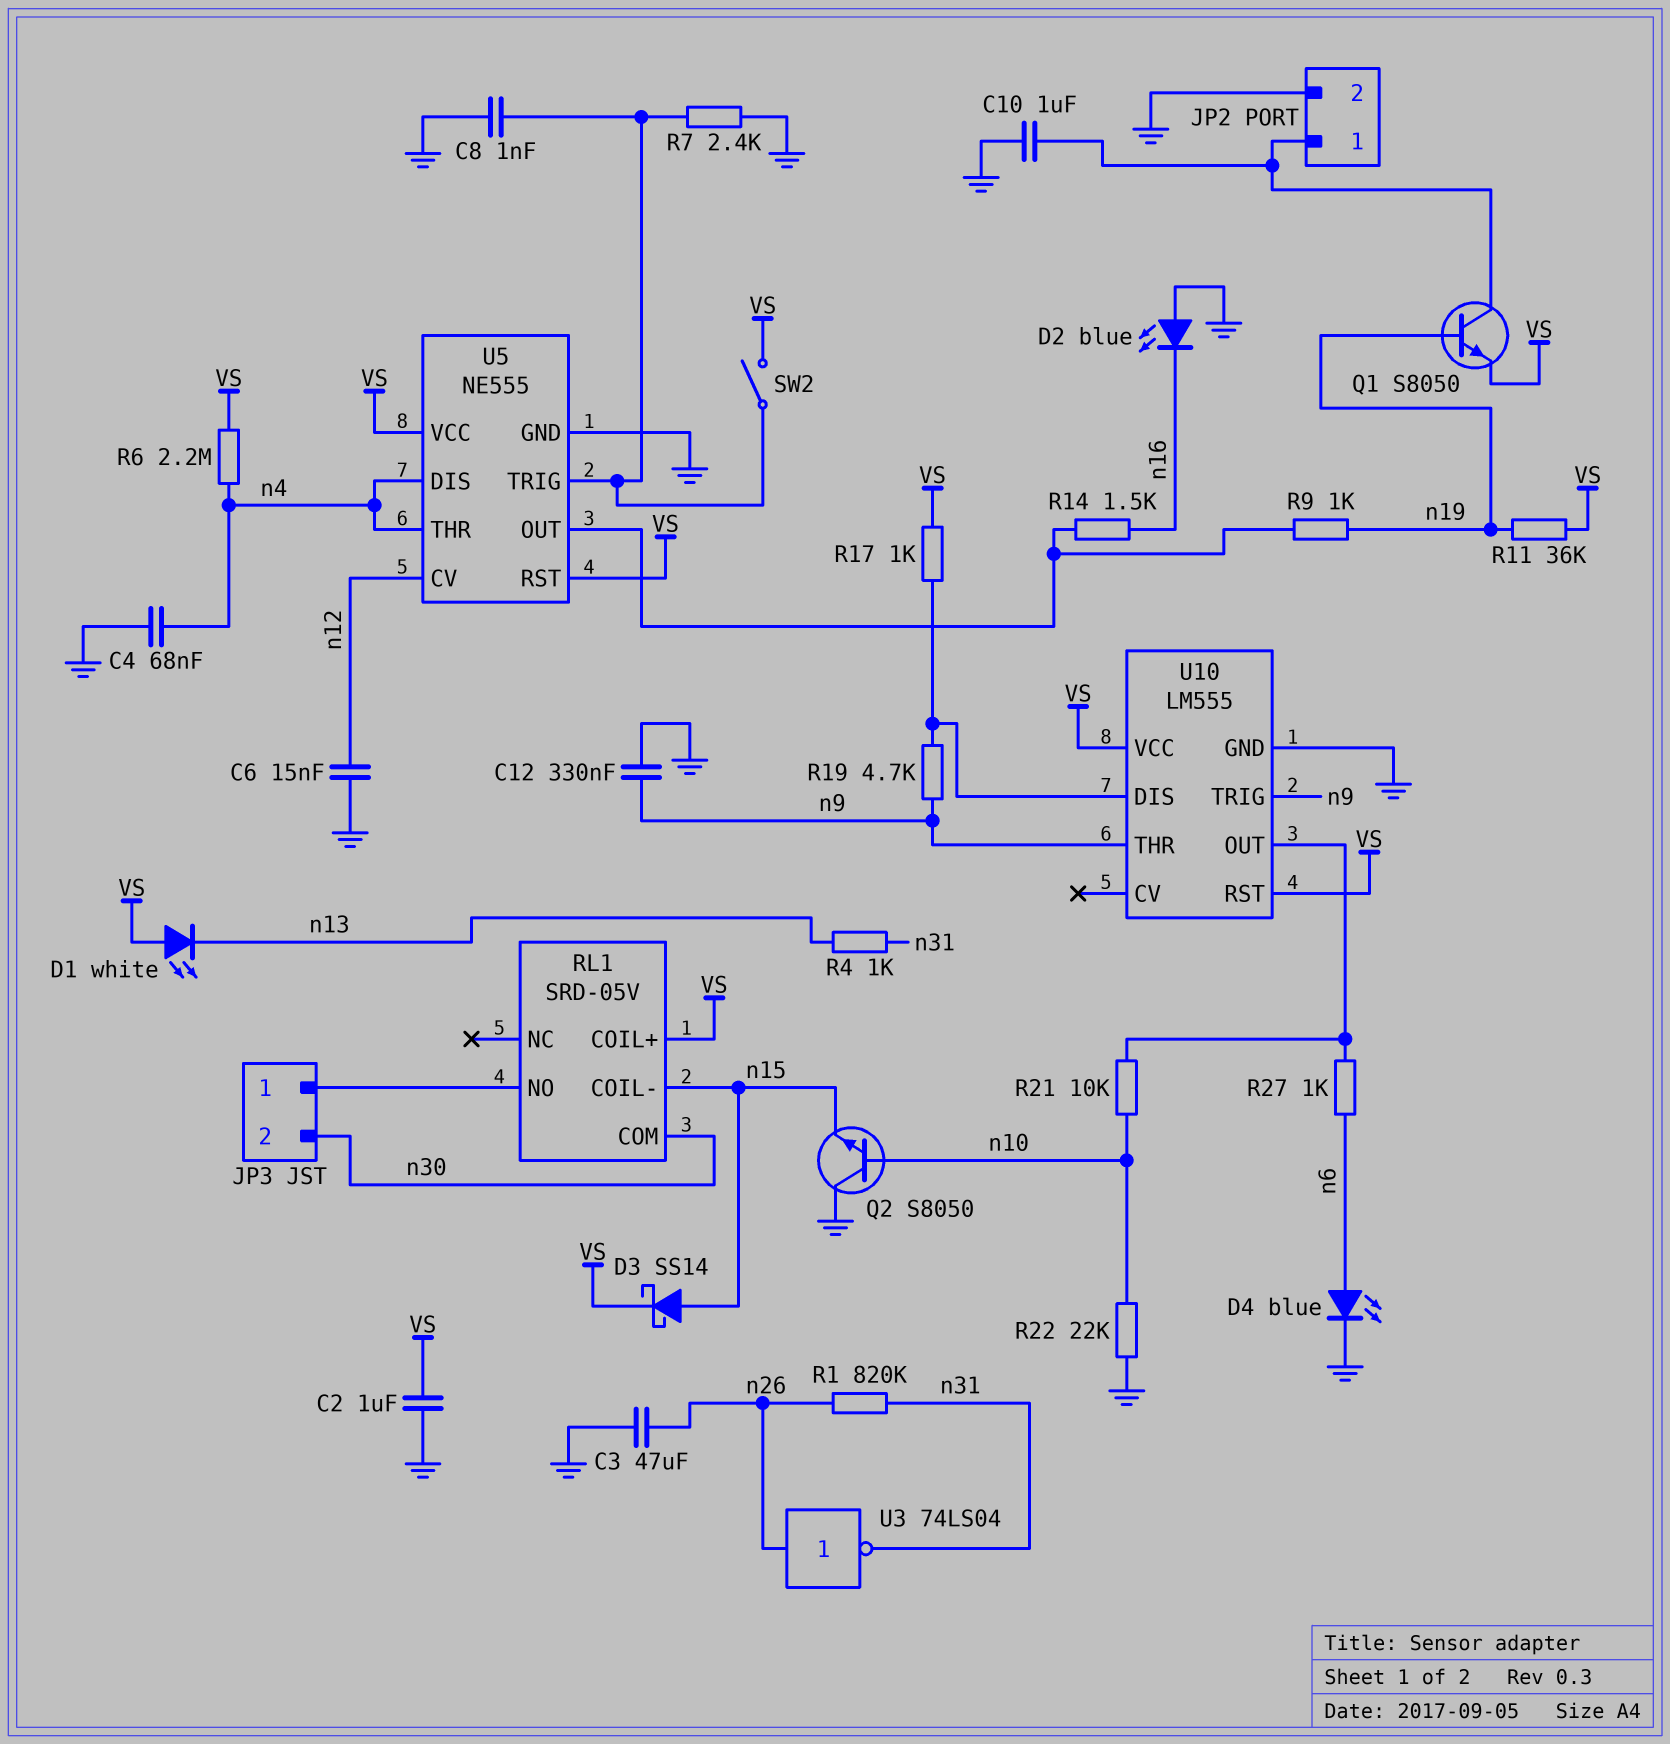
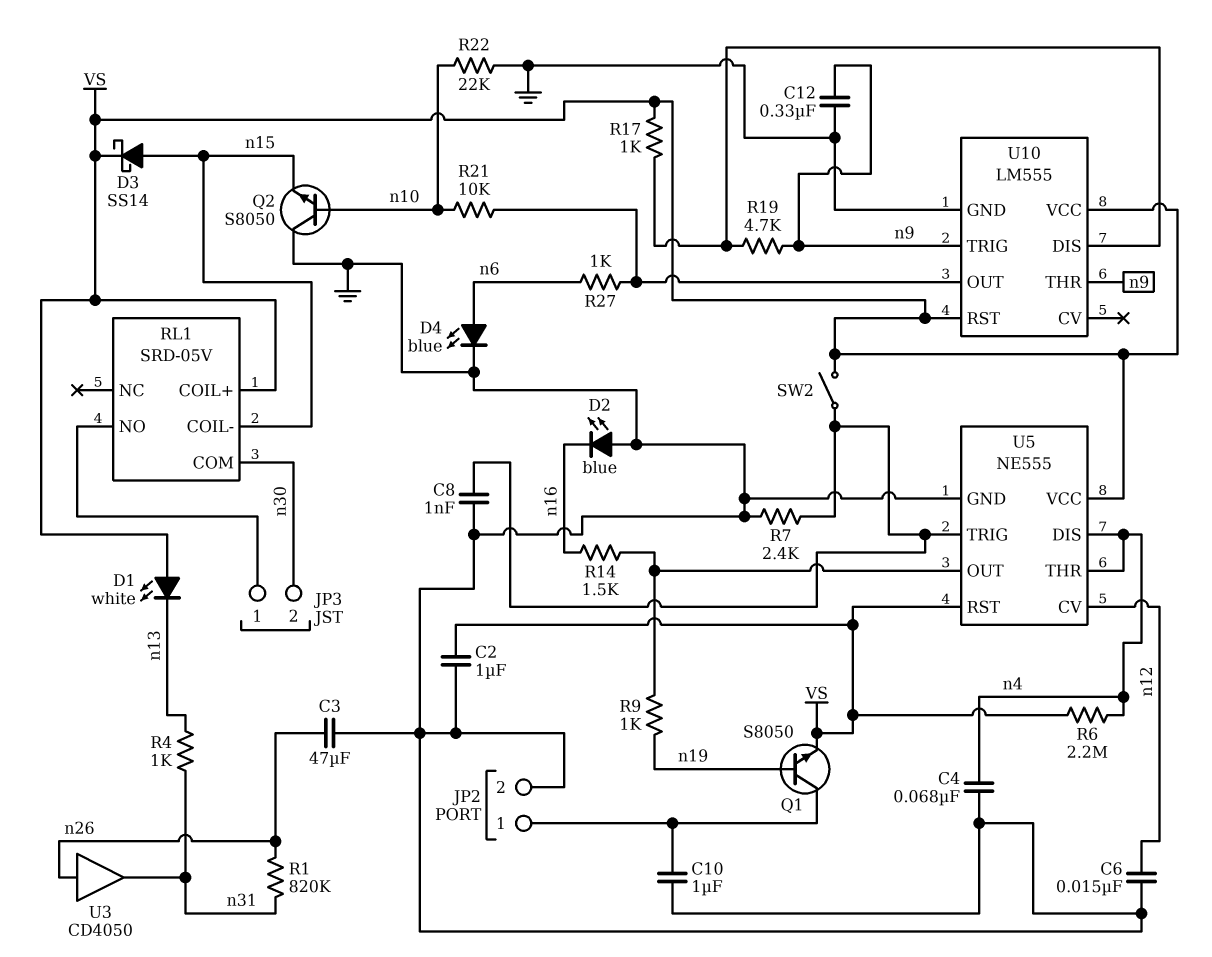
R11: 36k (VS, n19) -> none
U3: NOT 74LS04 (in n26, out n31) -> buffer CD4050 (in n26, out n31)

